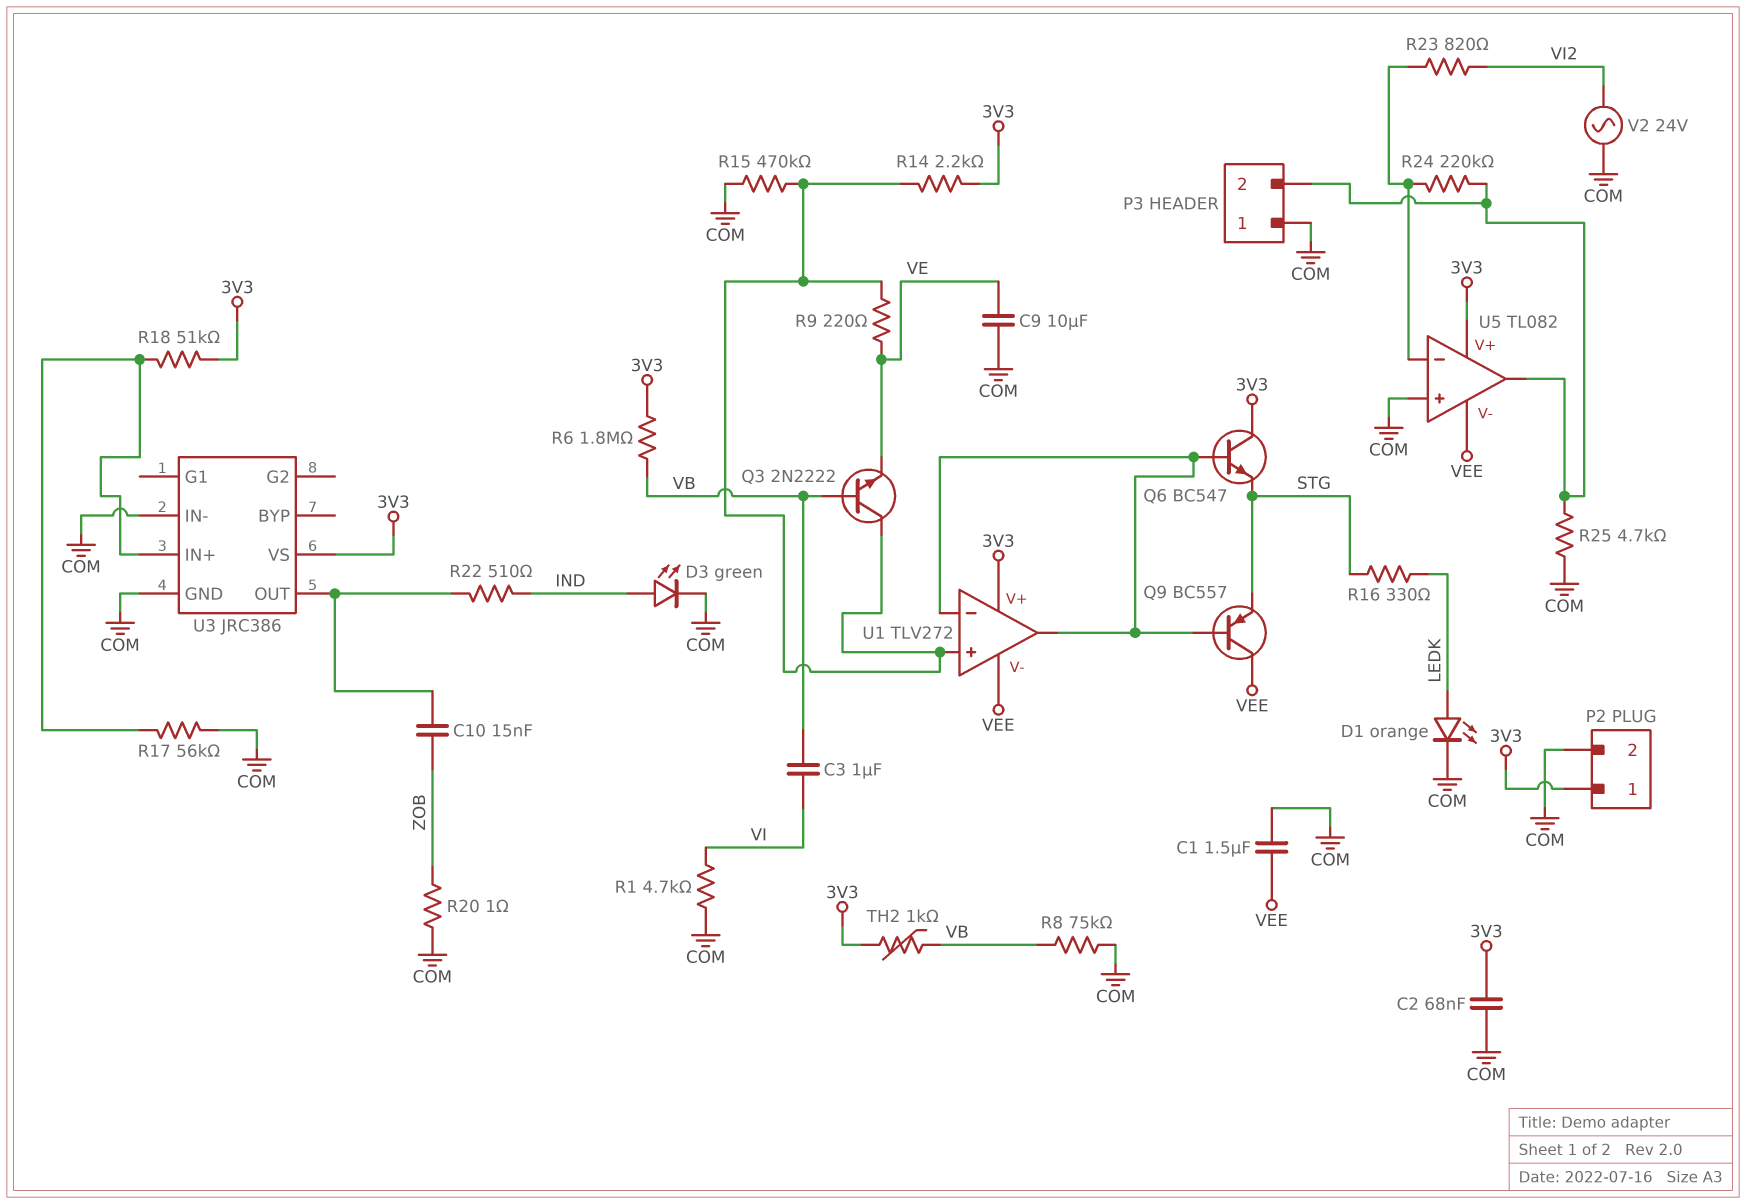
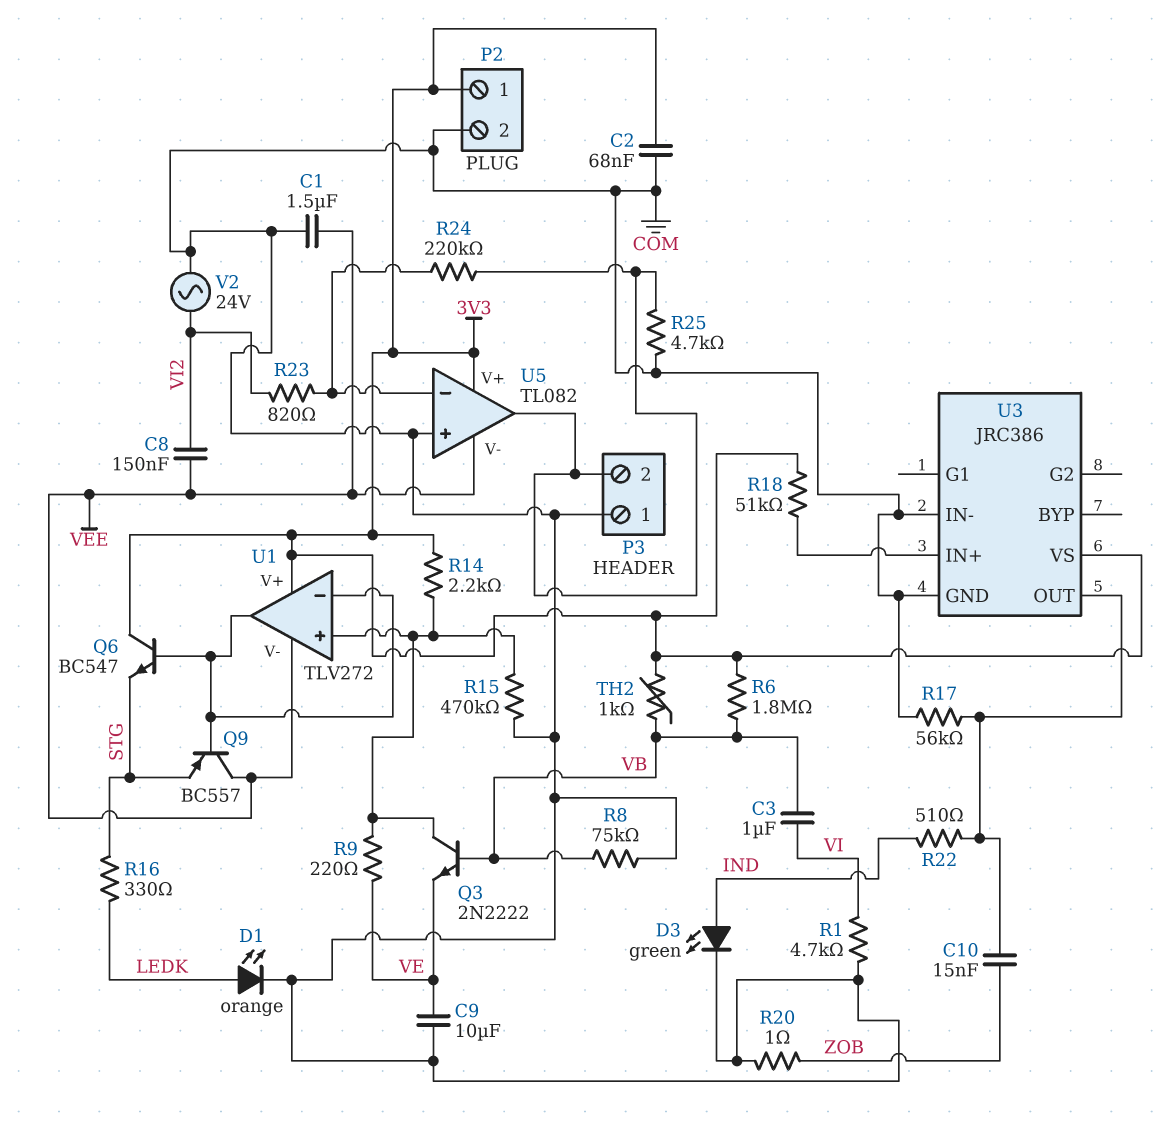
C8: none -> 150nF (VEE, VI2)
R17: 56k (COM, U3/IN+) -> 56k (COM, U3/OUT)

